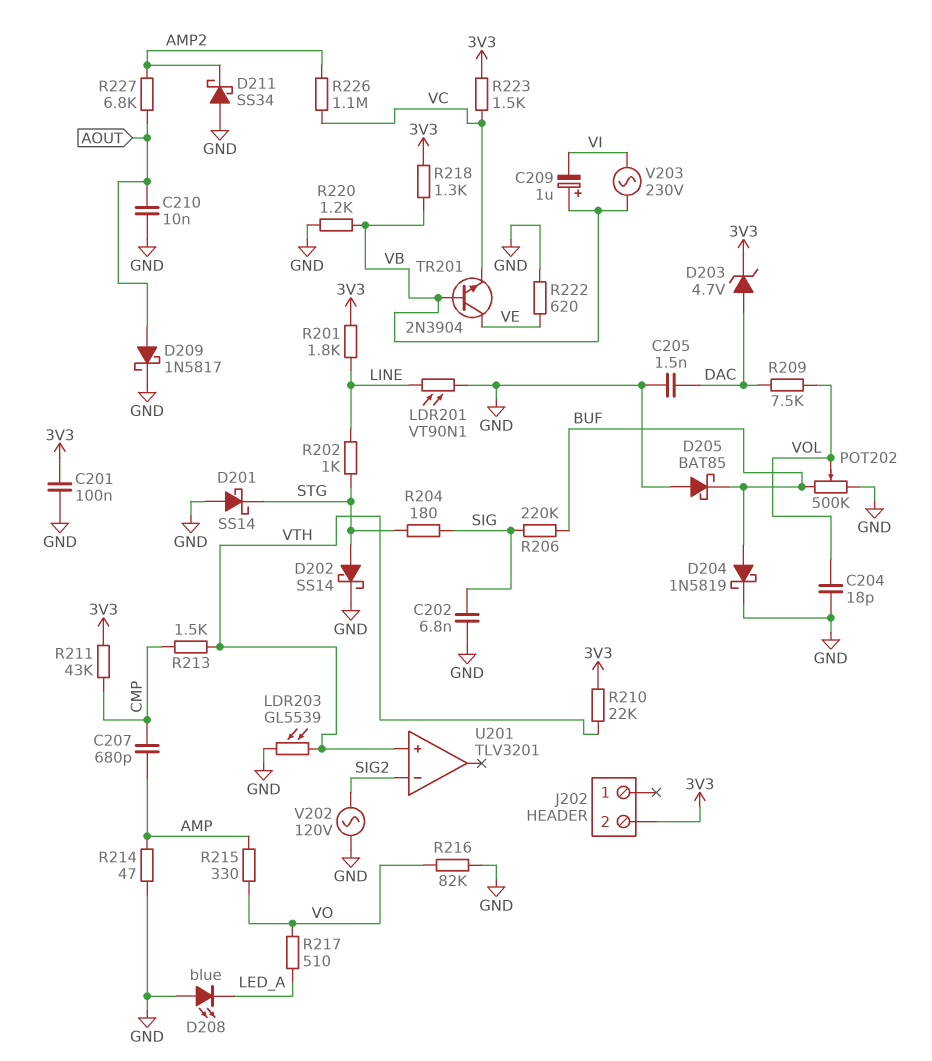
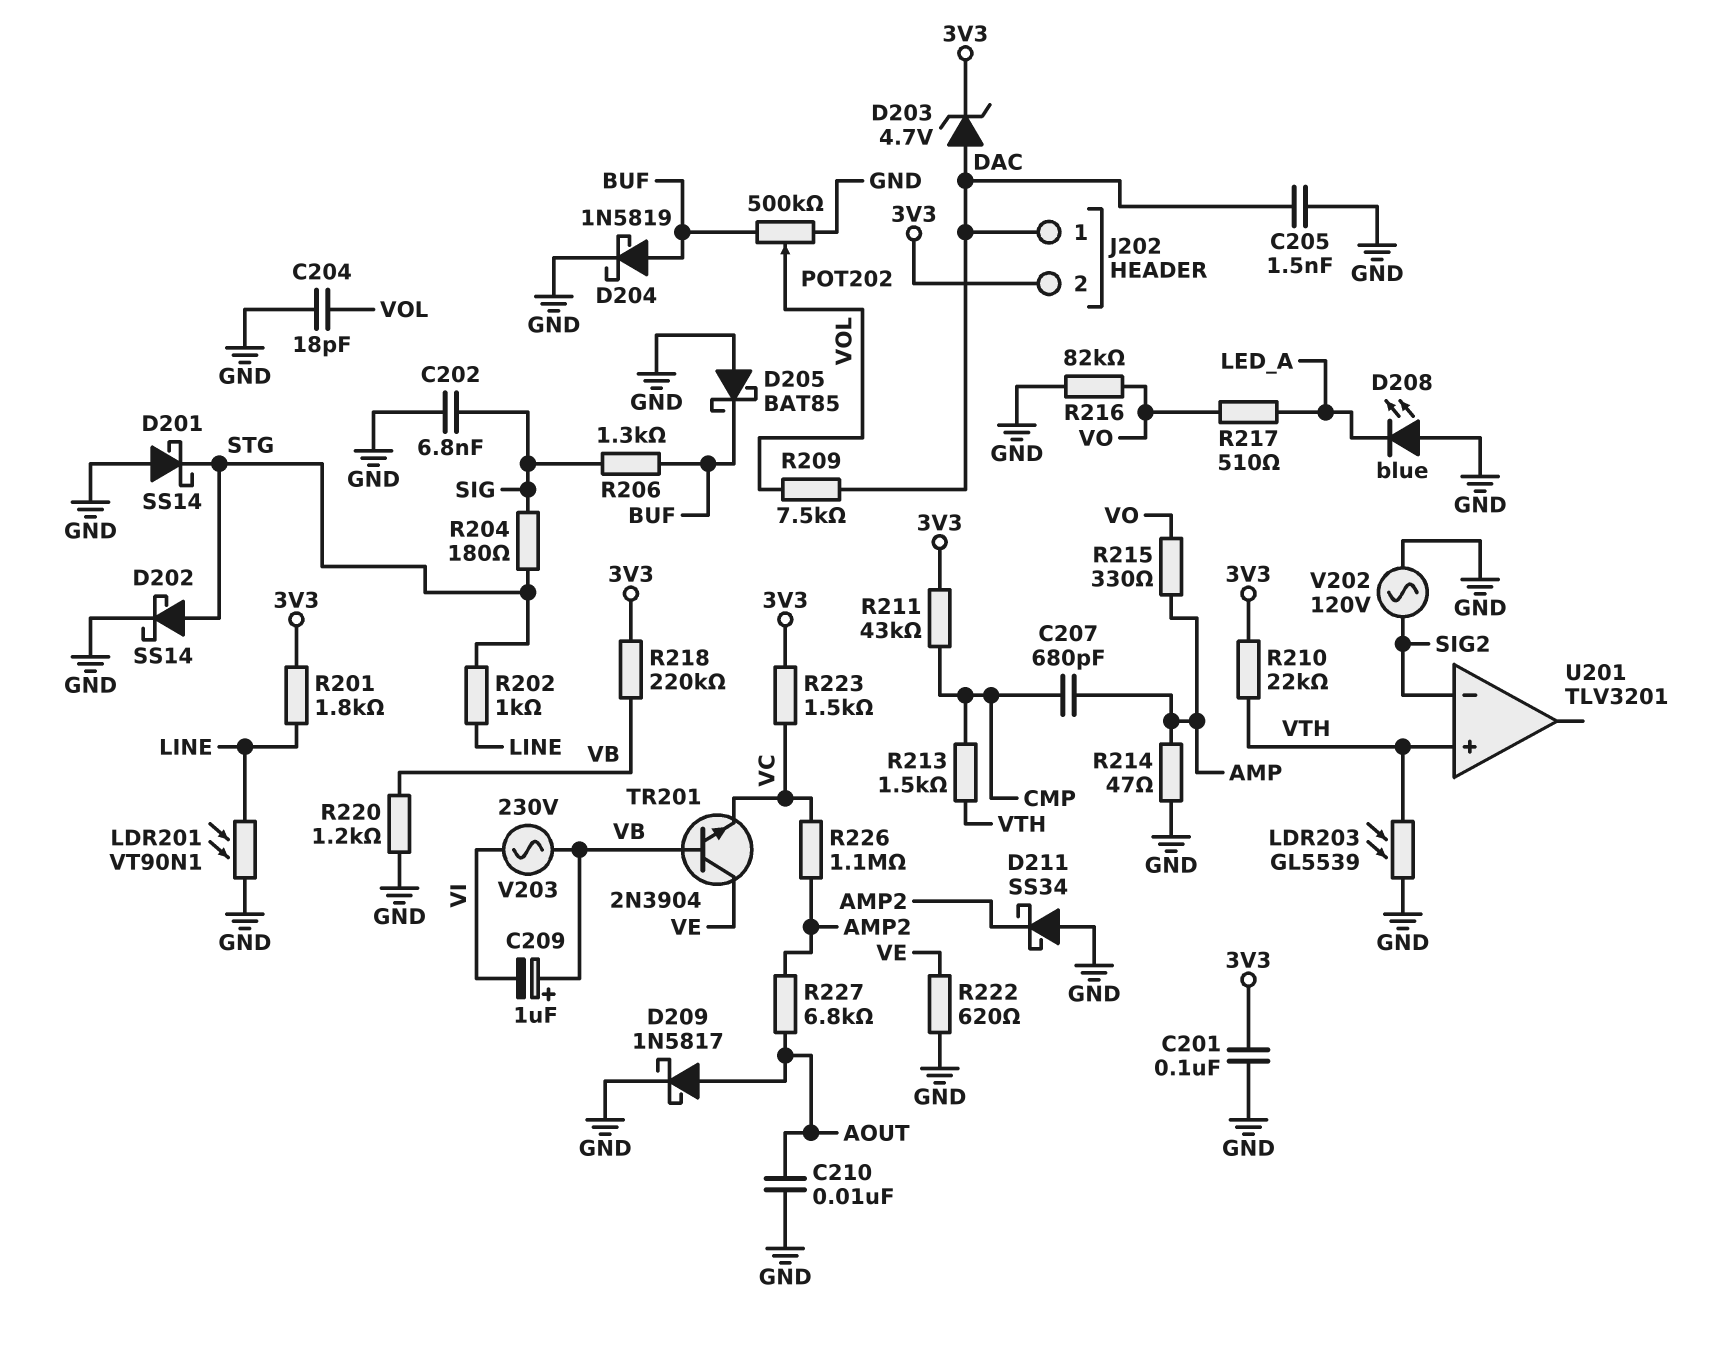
J202 pin 1: none -> DAC
R206: 220k (BUF, SIG) -> 1.3k (BUF, SIG)
R218: 1.3k (3V3, VB) -> 220k (3V3, VB)

